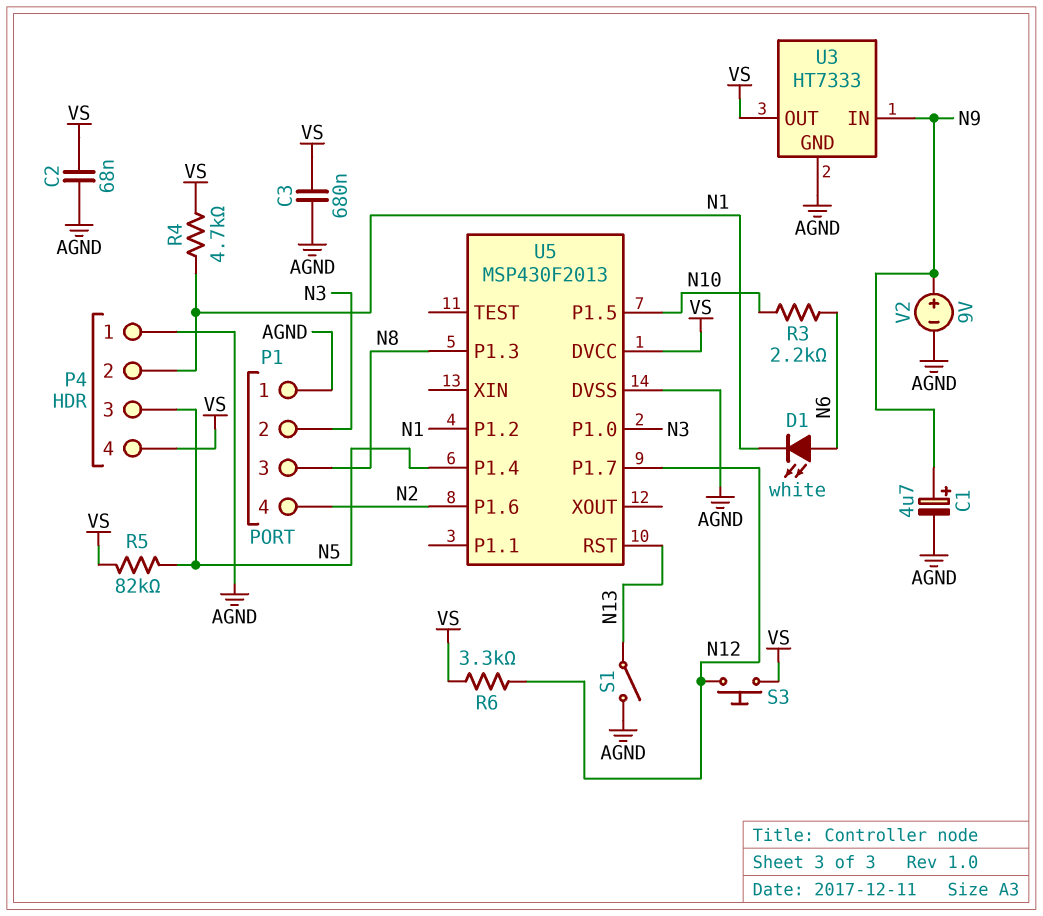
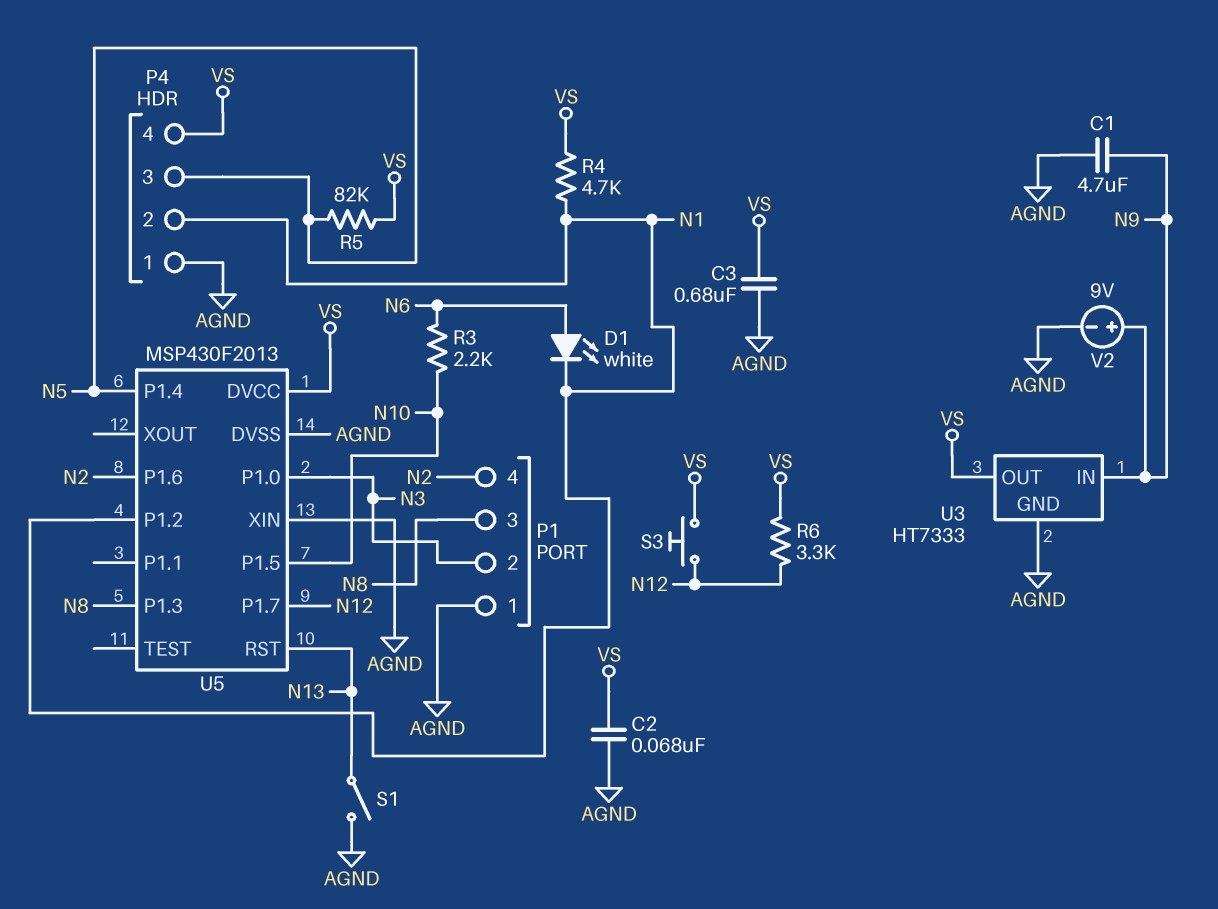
C1: 4.7uF (plus N9, minus AGND) -> 4.7uF (AGND, N9)
U5 pin XIN: none -> AGND

